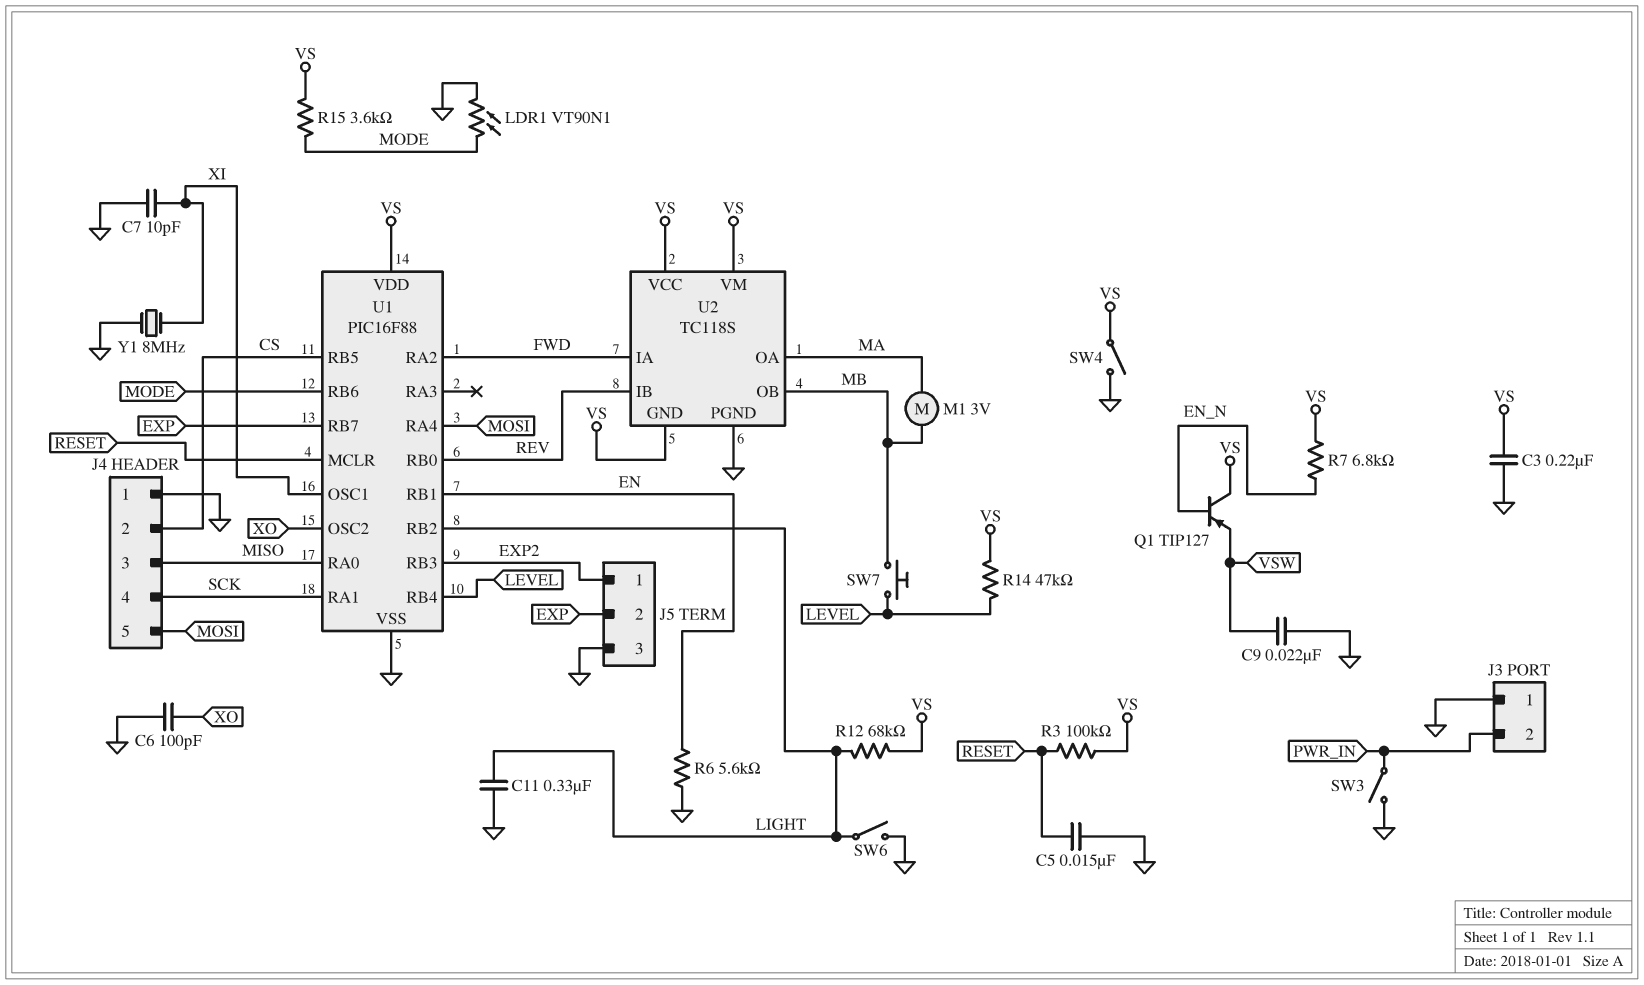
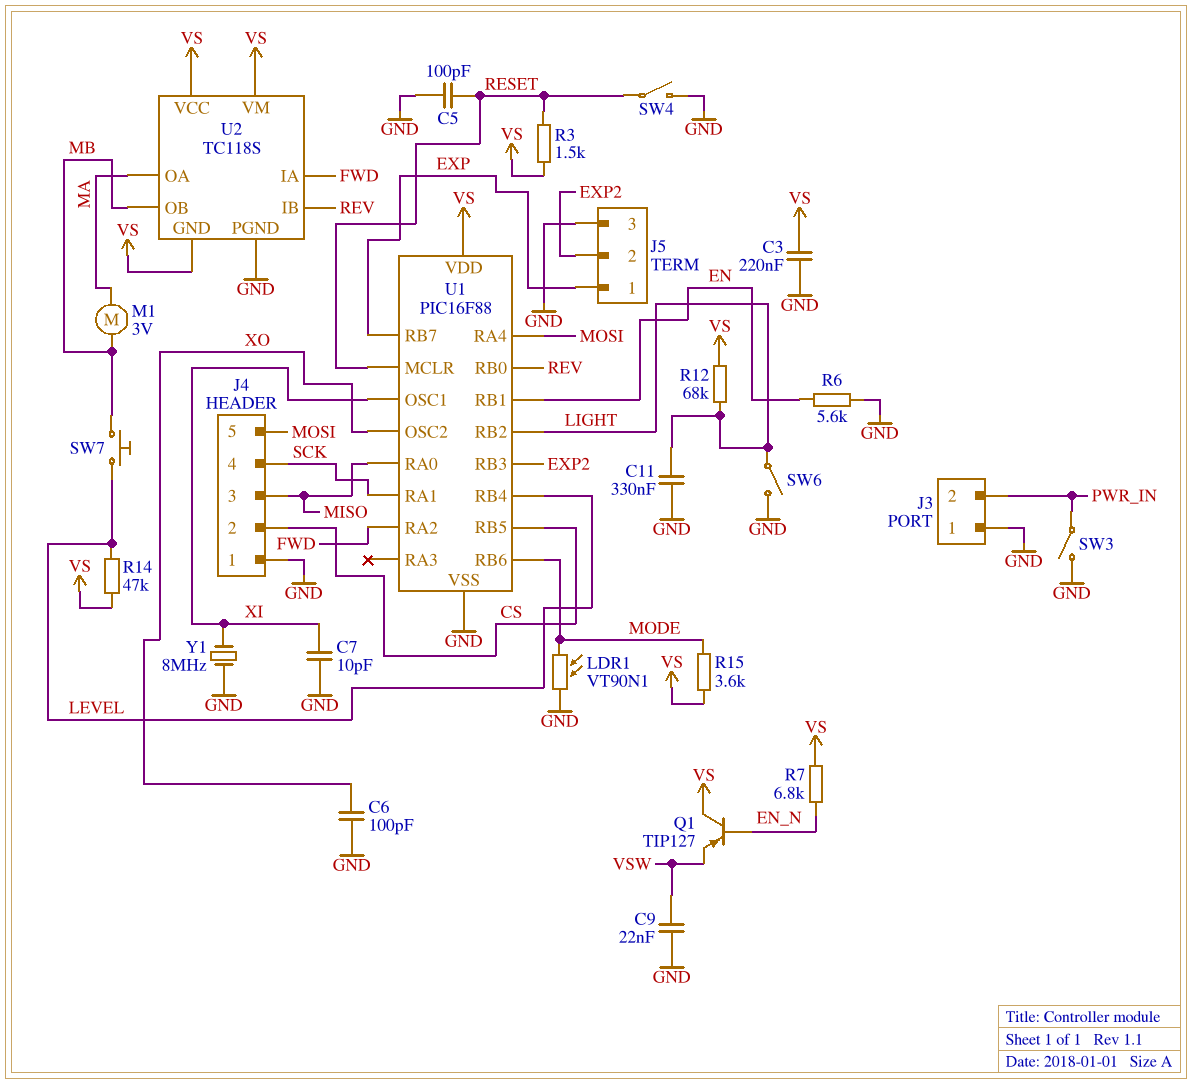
C5: 15nF (GND, RESET) -> 100pF (GND, RESET)
J5 pin 1: EXP2 -> EXP
J5 pin 2: EXP -> EXP2
R3: 100k (RESET, VS) -> 1.5k (RESET, VS)
SW4: switch (GND, VS) -> switch (GND, RESET)

